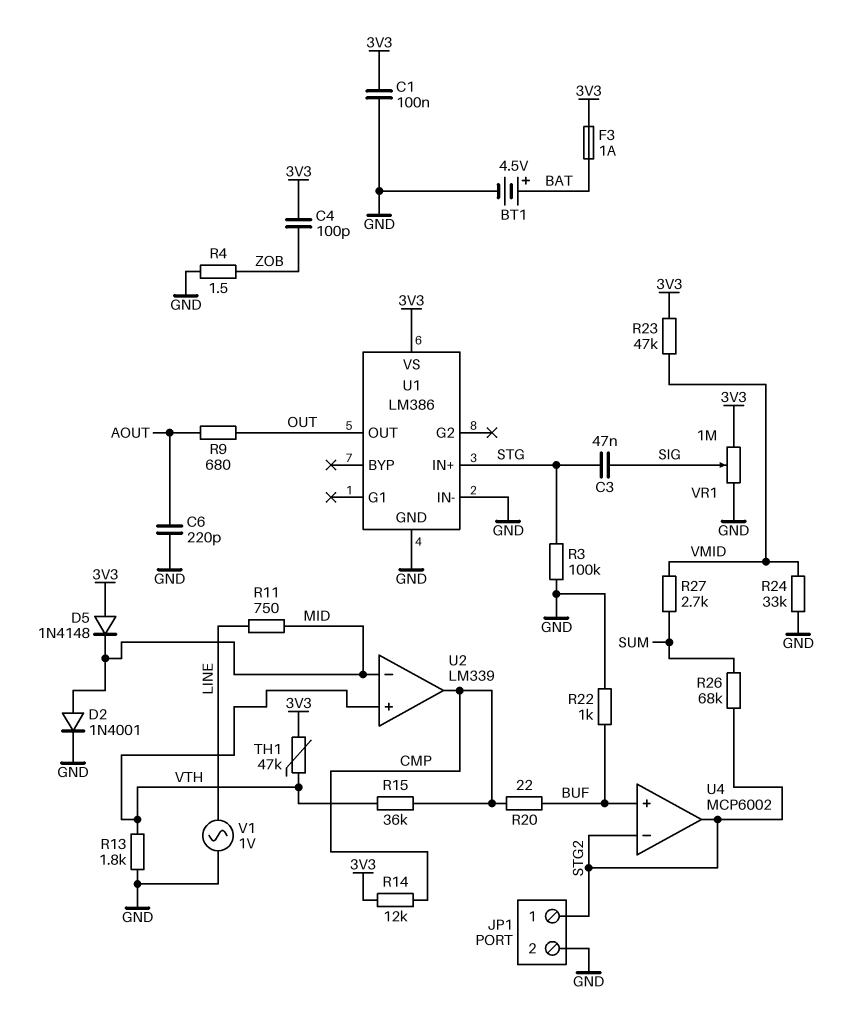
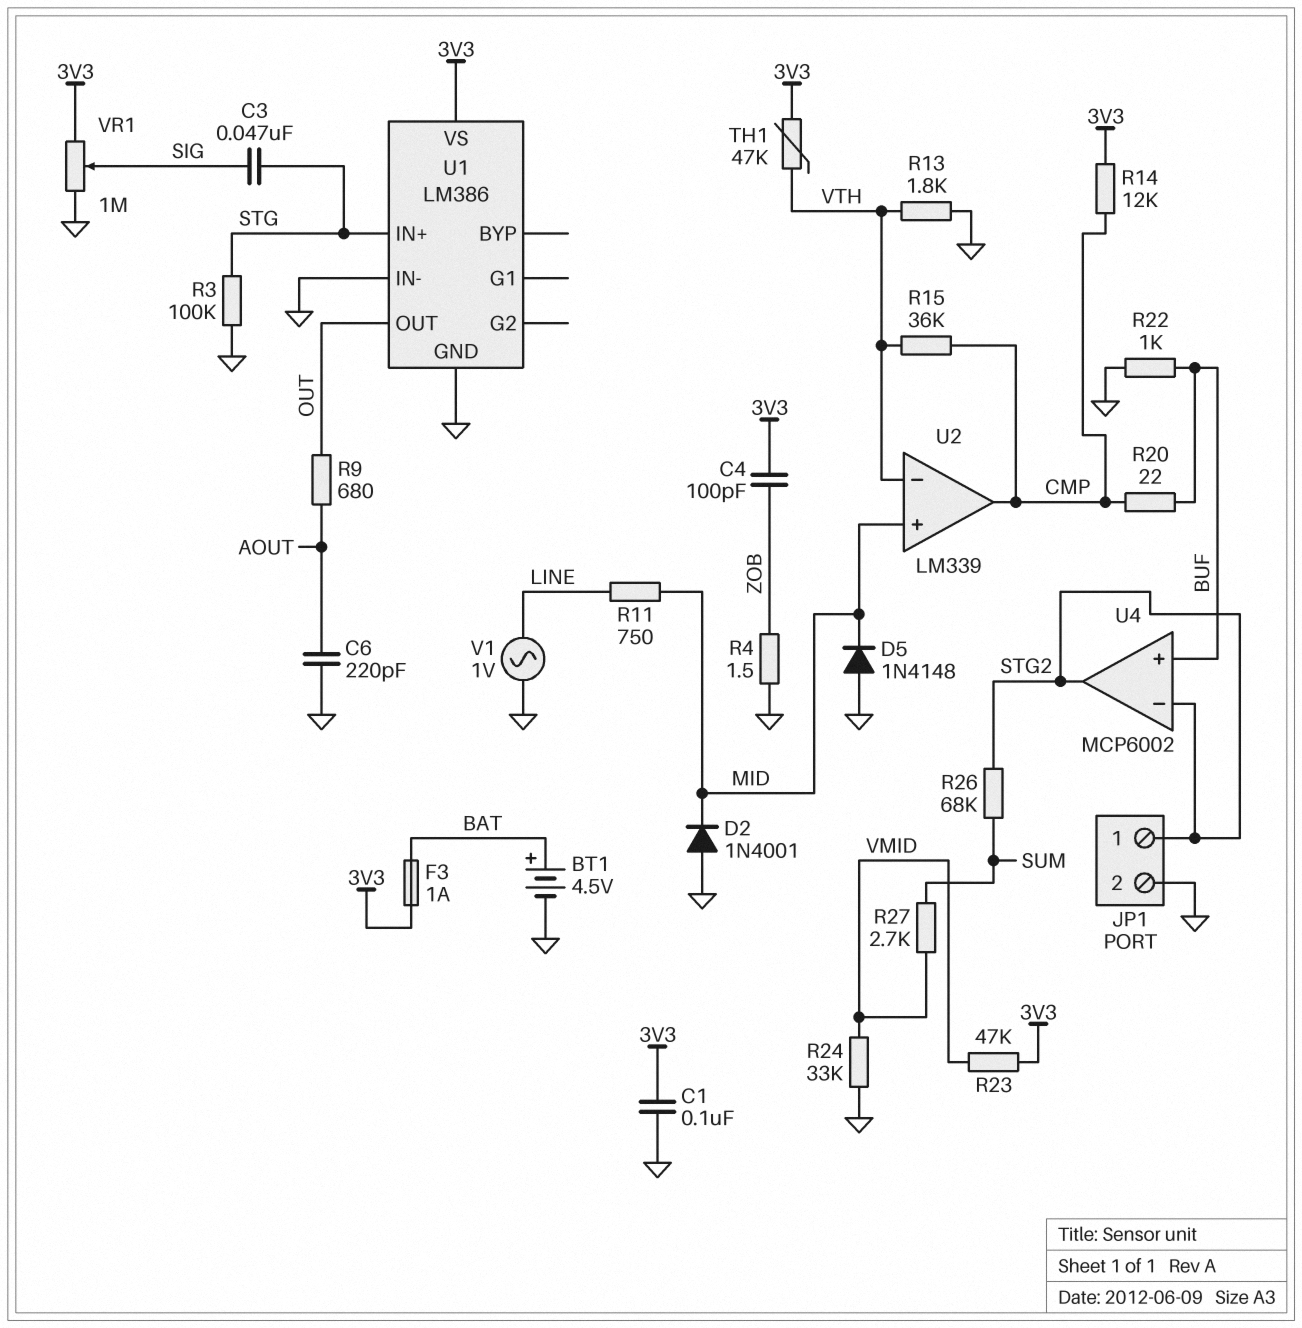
D2: diode 1N4001 (A MID, K GND) -> diode 1N4001 (A GND, K MID)
D5: diode 1N4148 (A 3V3, K MID) -> diode 1N4148 (A GND, K MID)
U2 pin in+: VTH -> MID
U2 pin in-: MID -> VTH

